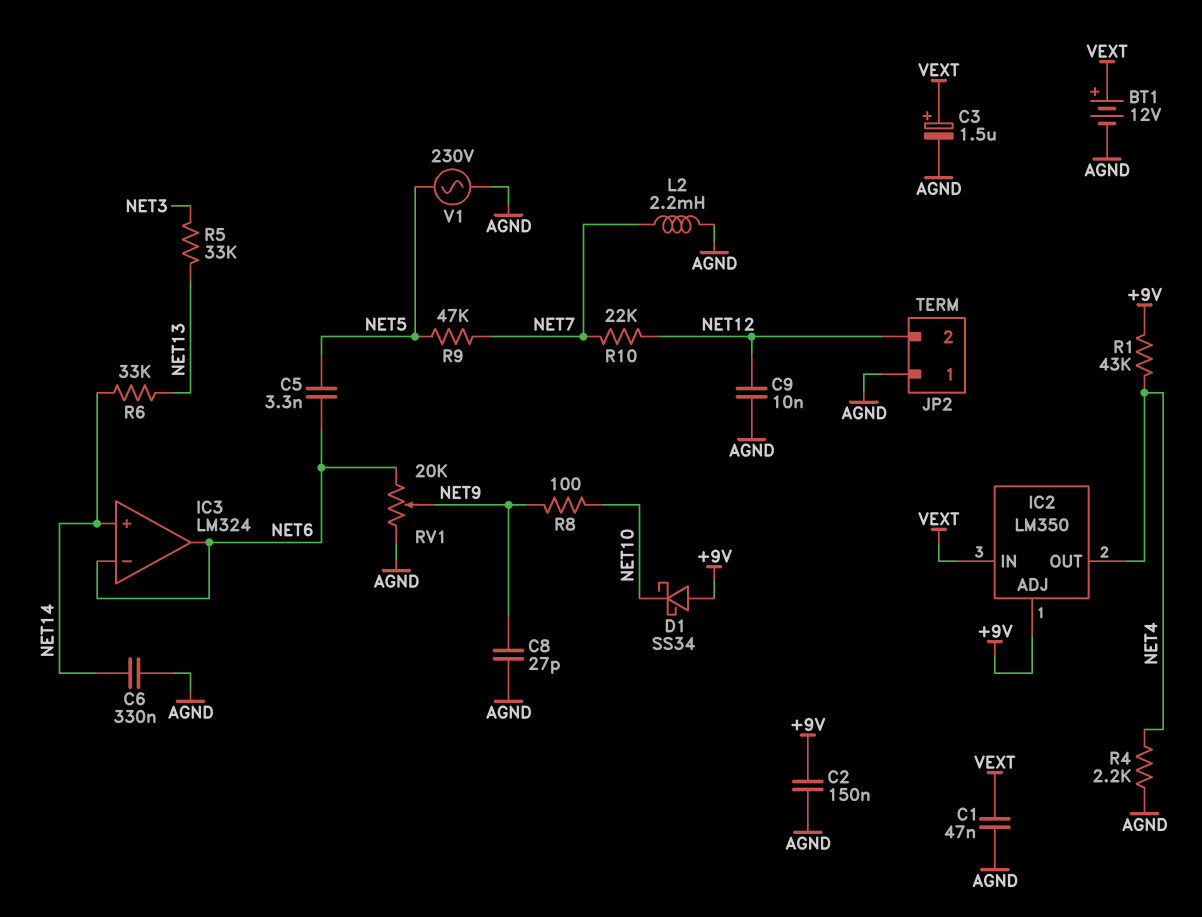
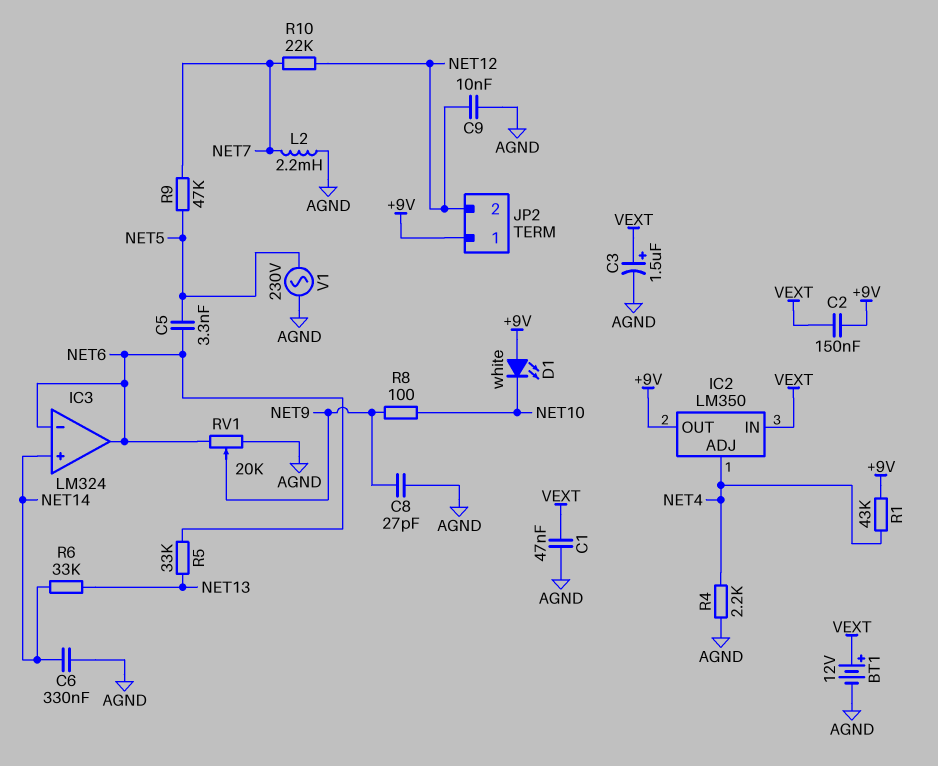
C2: 150nF (+9V, AGND) -> 150nF (+9V, VEXT)
D1: schottky SS34 (A +9V, K NET10) -> LED white (A +9V, K NET10)
IC2 pin ADJ: +9V -> NET4
IC2 pin OUT: NET4 -> +9V
JP2 pin 1: AGND -> +9V
R5: 33k (NET3, NET13) -> 33k (NET6, NET13)

